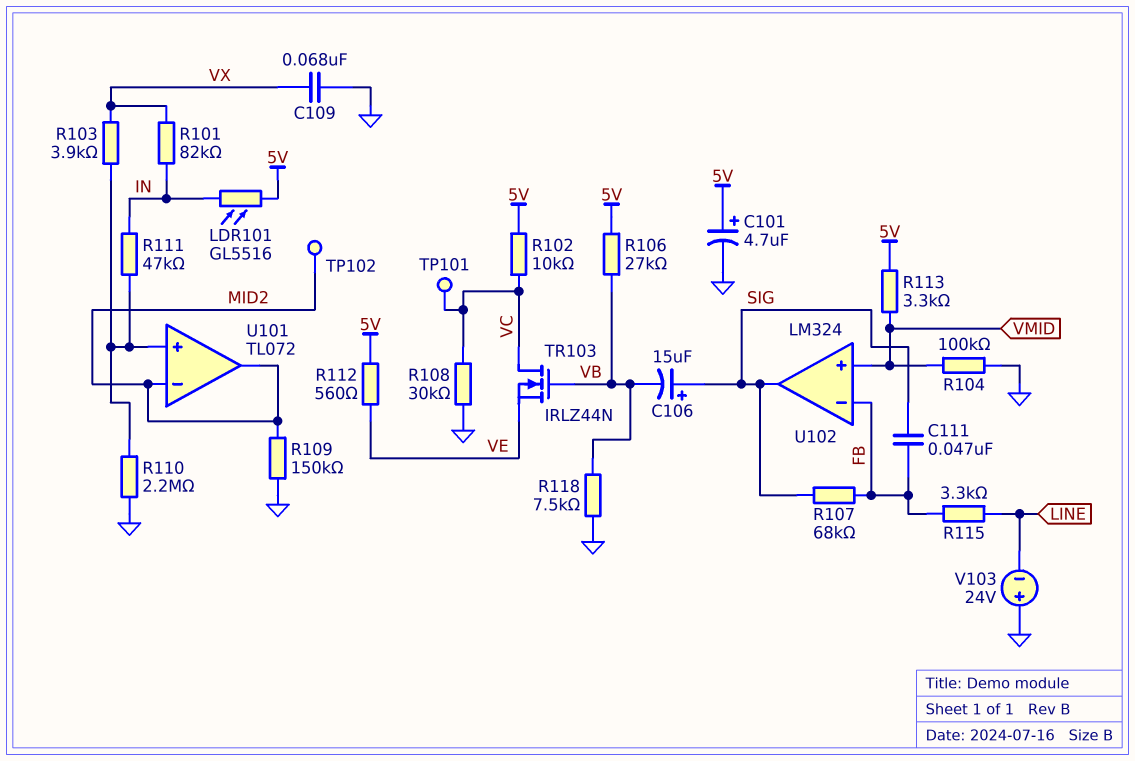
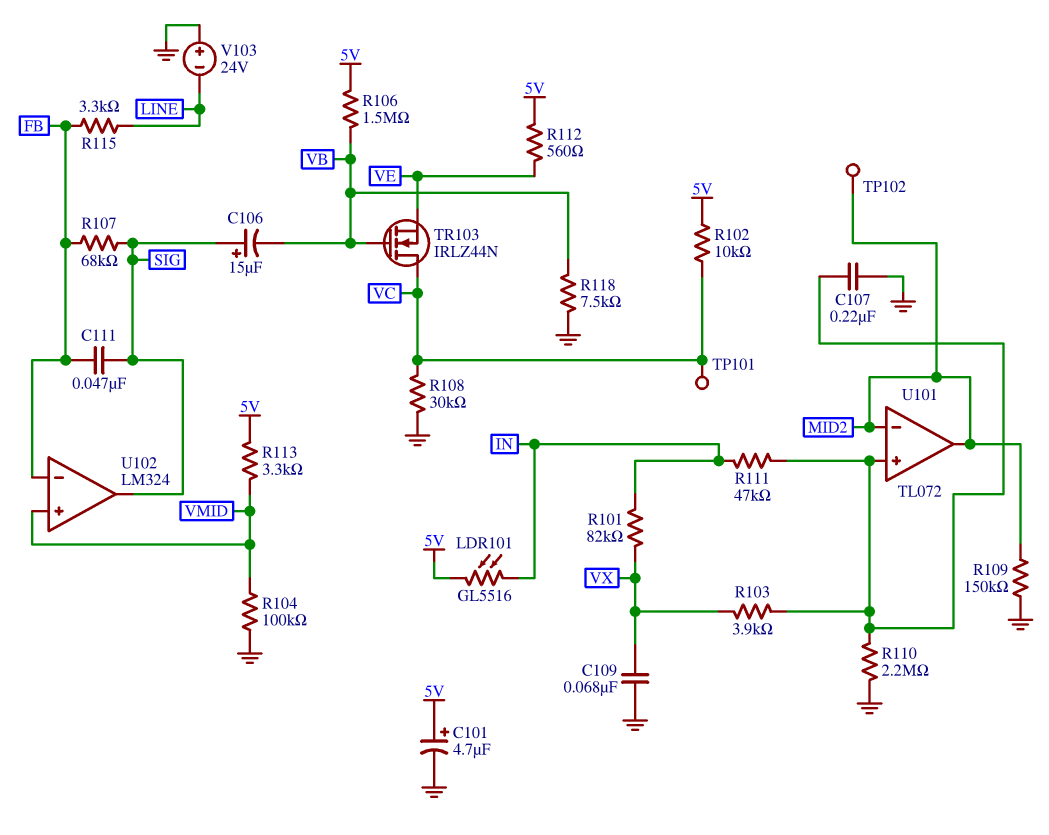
C107: none -> 220nF (GND, U101/in+)
R106: 27k (5V, VB) -> 1.5M (5V, VB)

